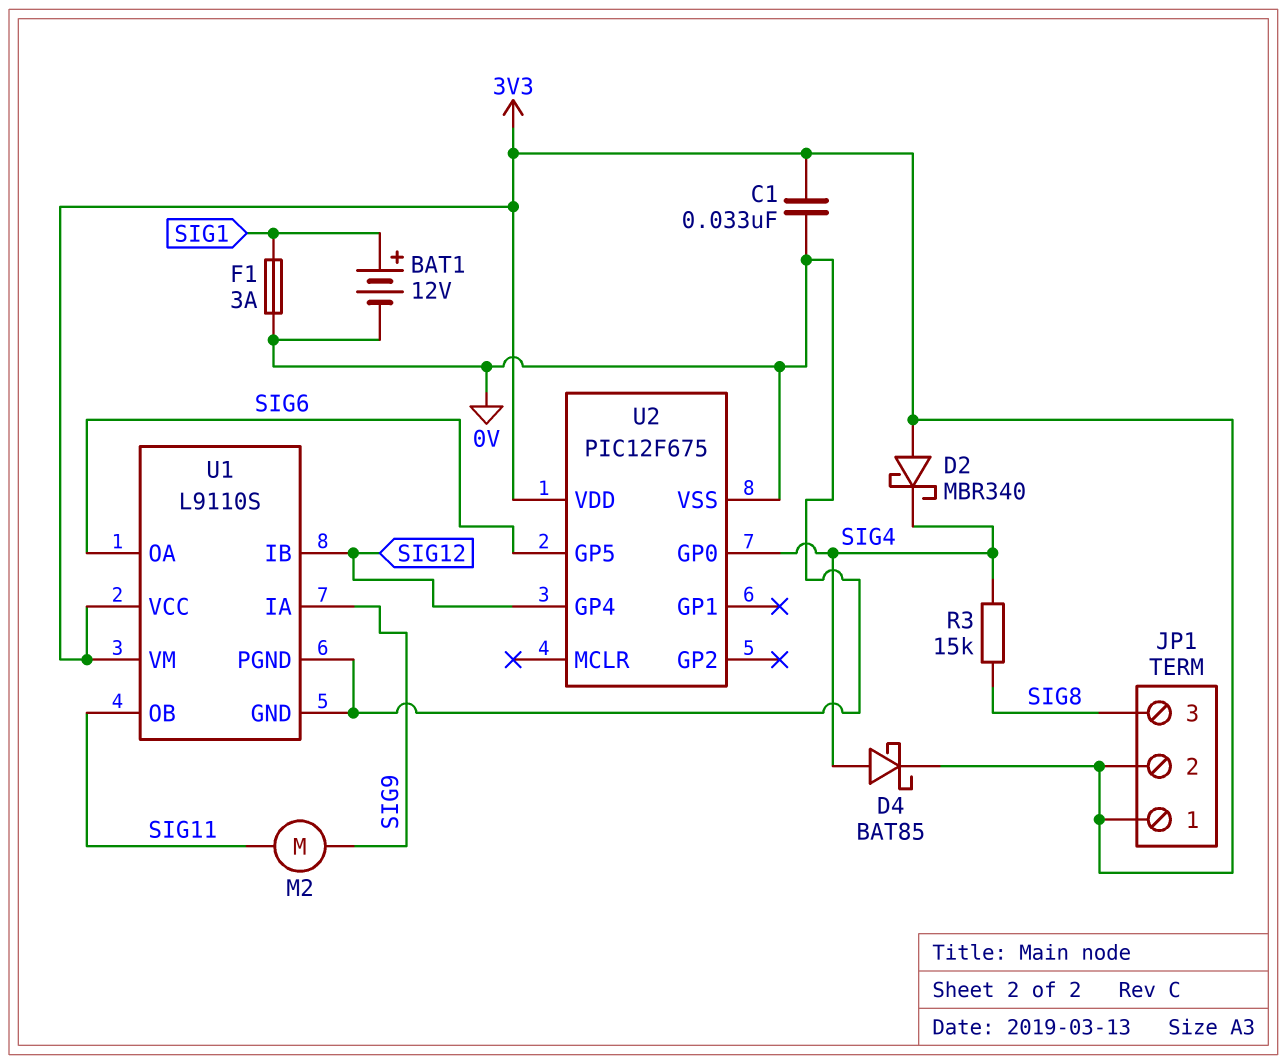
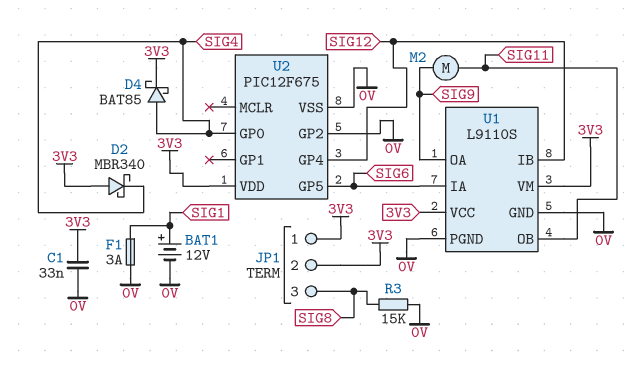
R3: 15k (SIG4, SIG8) -> 15k (0V, SIG8)
U1 pin IA: SIG9 -> SIG6
U1 pin OA: SIG6 -> SIG9
U2 pin GP2: none -> 0V

